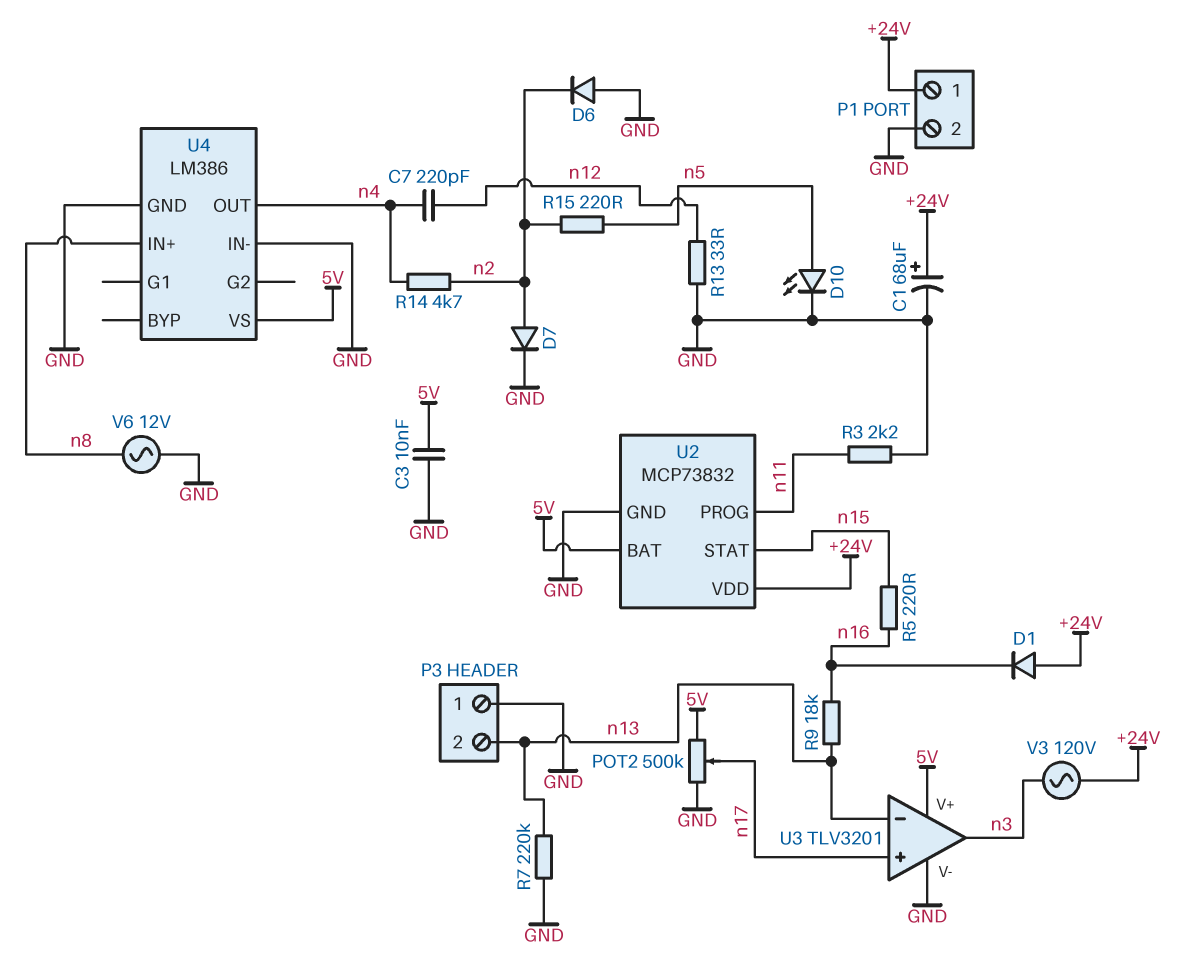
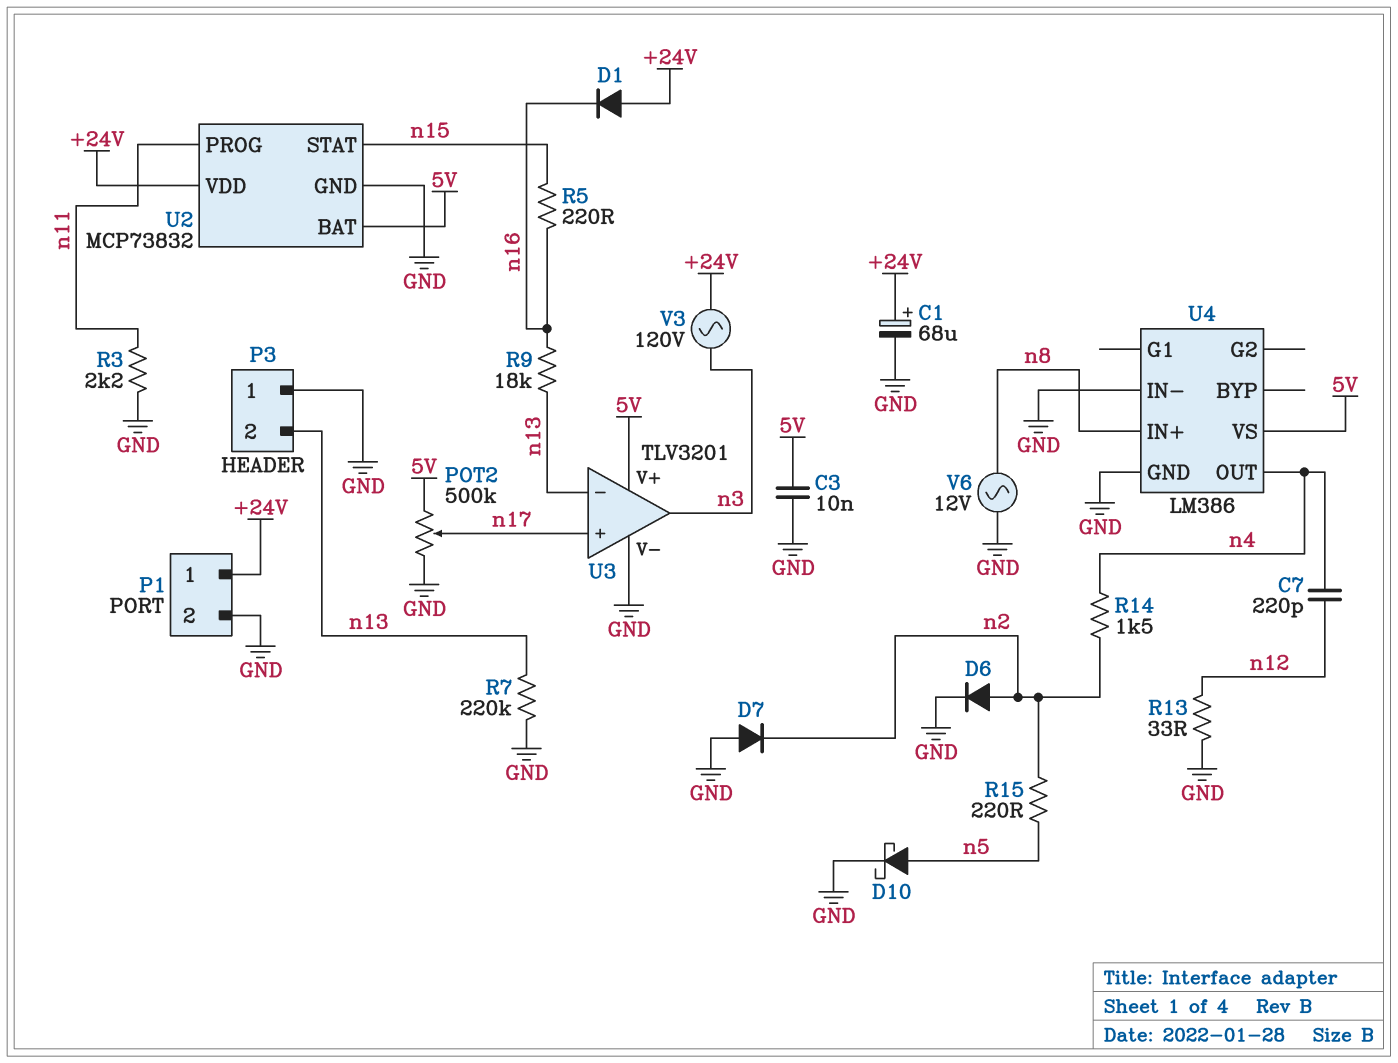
D6: diode (A GND, K n2) -> diode (A n2, K GND)
D7: diode (A n2, K GND) -> diode (A GND, K n2)
D10: LED (A n5, K GND) -> schottky (A n5, K GND)
R14: 4.7k (n2, n4) -> 1.5k (n2, n4)

